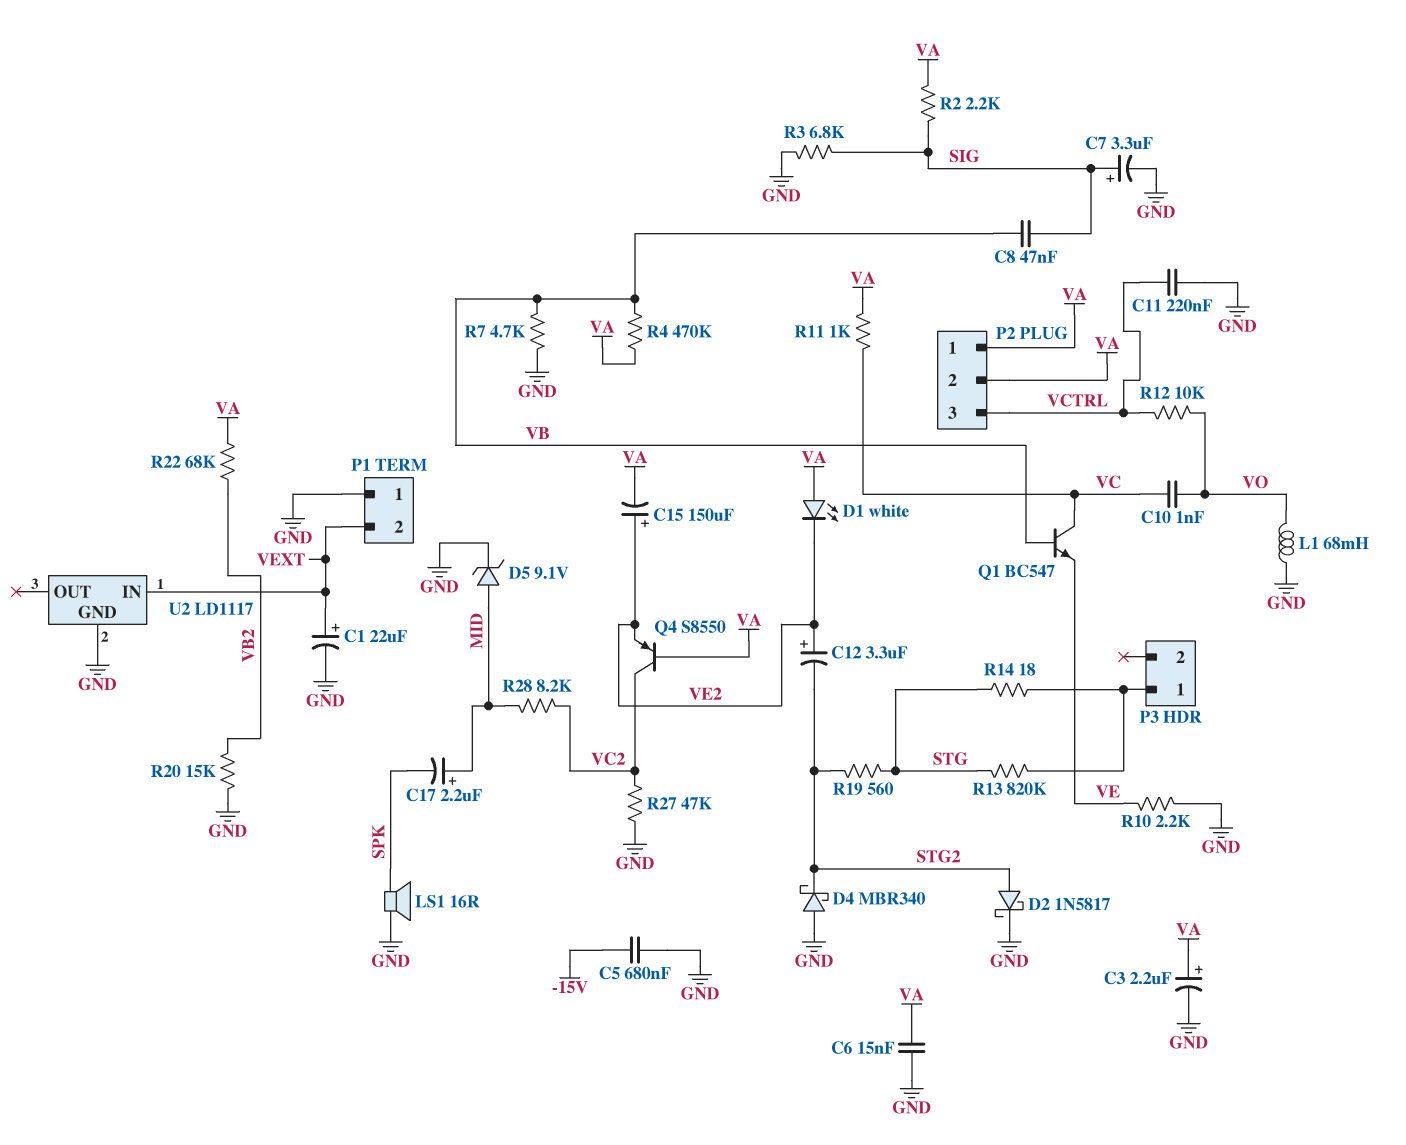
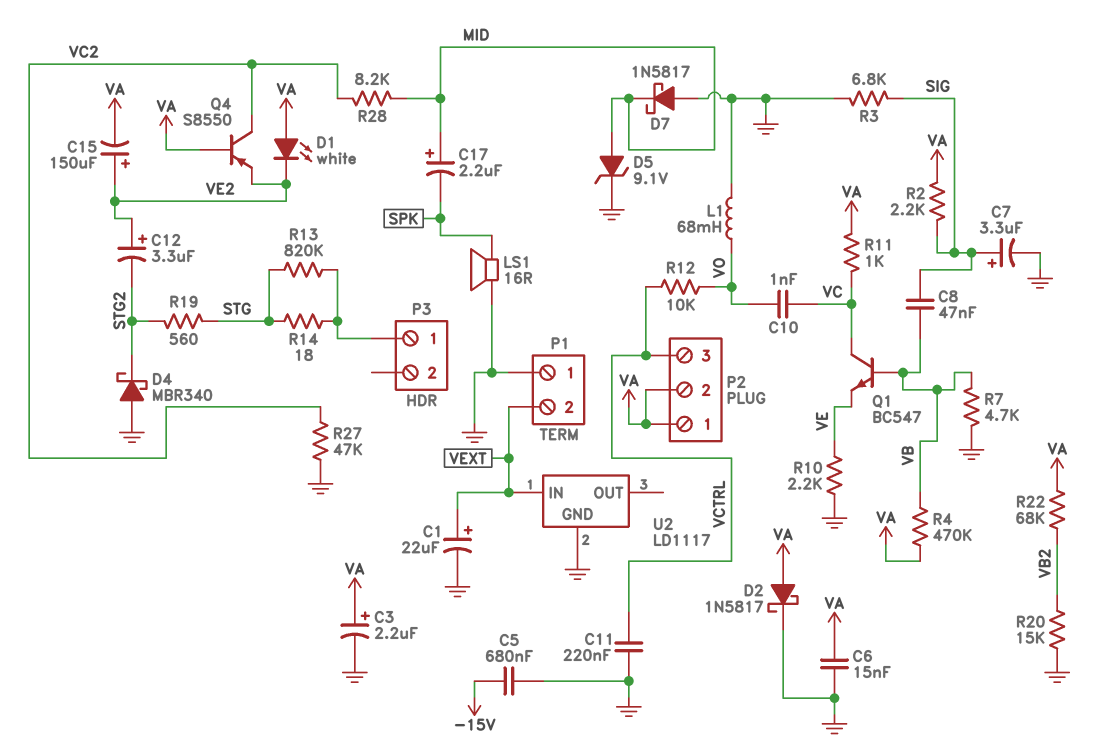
D2: schottky 1N5817 (A STG2, K GND) -> schottky 1N5817 (A VA, K GND)
D7: none -> schottky 1N5817 (A GND, K MID)

